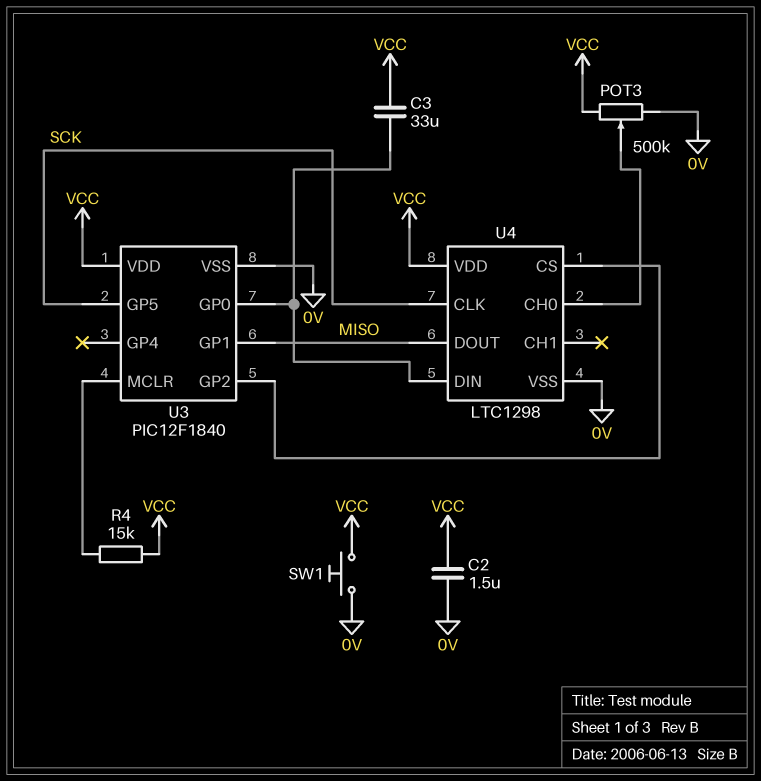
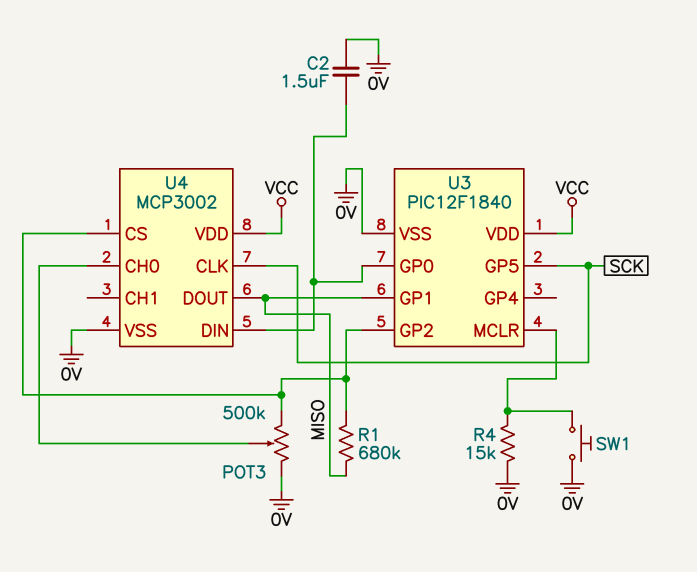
C2: 1.5uF (0V, VCC) -> 1.5uF (0V, U3/GP0)
C3: 33uF (U3/GP0, VCC) -> none
POT3: 500k (0V, VCC, wiper U4/CH0) -> 500k (0V, U3/GP2, wiper U4/CH0)
R1: none -> 680k (MISO, U3/GP2)
R4: 15k (U3/MCLR, VCC) -> 15k (0V, U3/MCLR)
SW1: button (0V, VCC) -> button (0V, U3/MCLR)
U4: LTC1298 -> MCP3002

